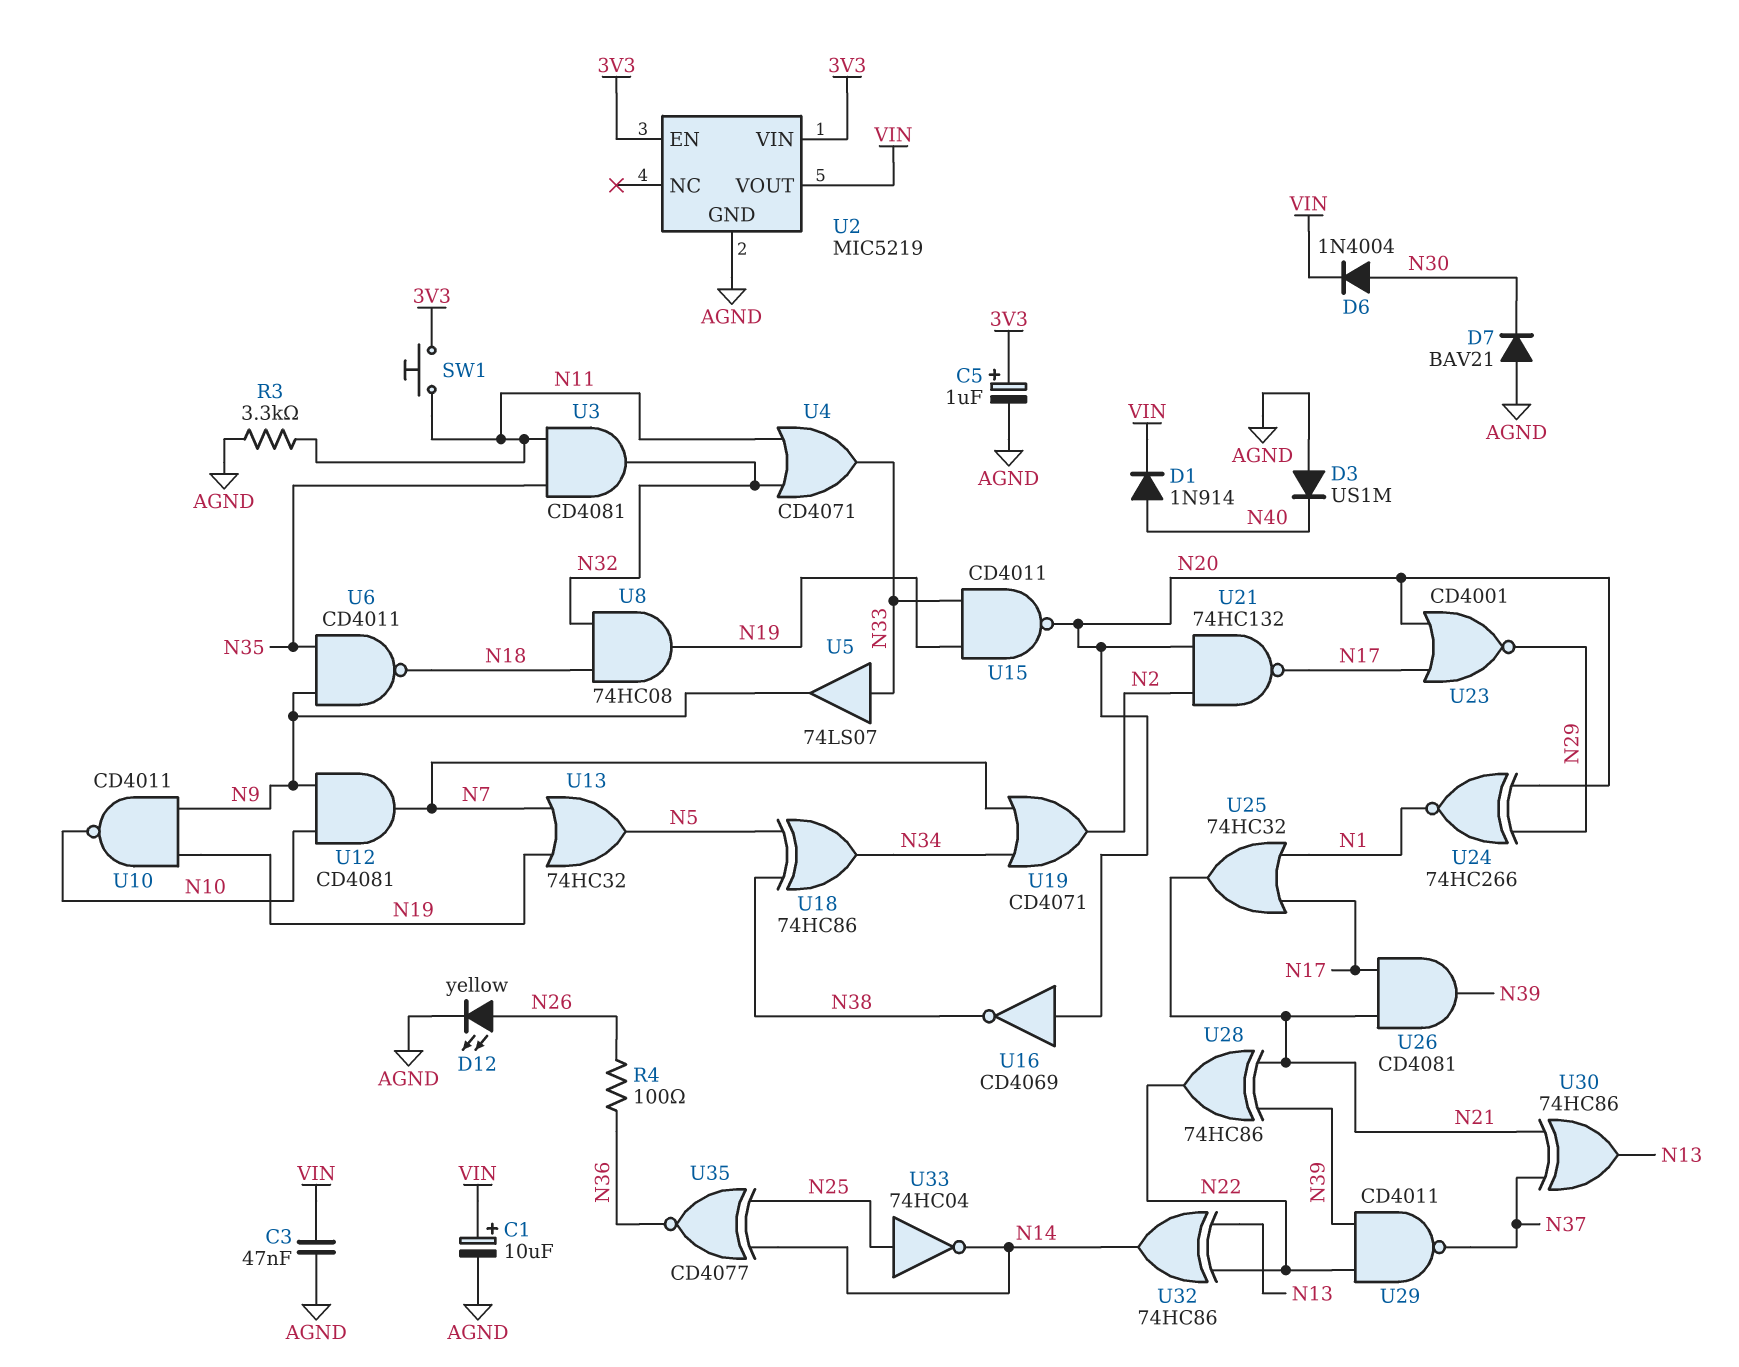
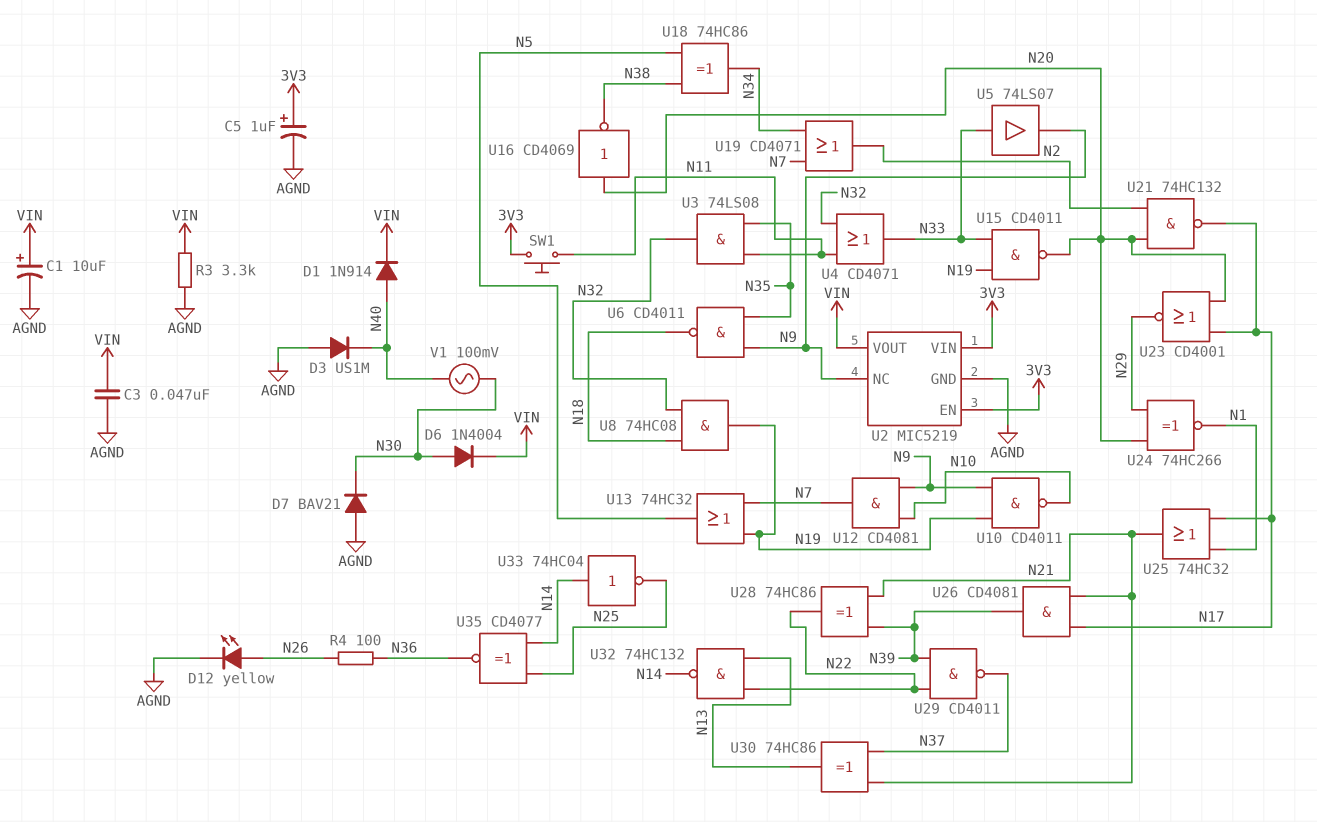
R3: 3.3k (AGND, N11) -> 3.3k (AGND, VIN)
U2 pin NC: none -> N9
U3: AND CD4081 (in N11, in N35, out N32) -> AND 74LS08 (in N11, in N35, out N32)
U32: XOR 74HC86 (in N13, in N22, out N14) -> NAND 74HC132 (in N13, in N22, out N14)
U33: NOT 74HC04 (in N25, out N14) -> NOT 74HC04 (in N14, out N25)
V1: none -> AC 100mV (N30, N40)

